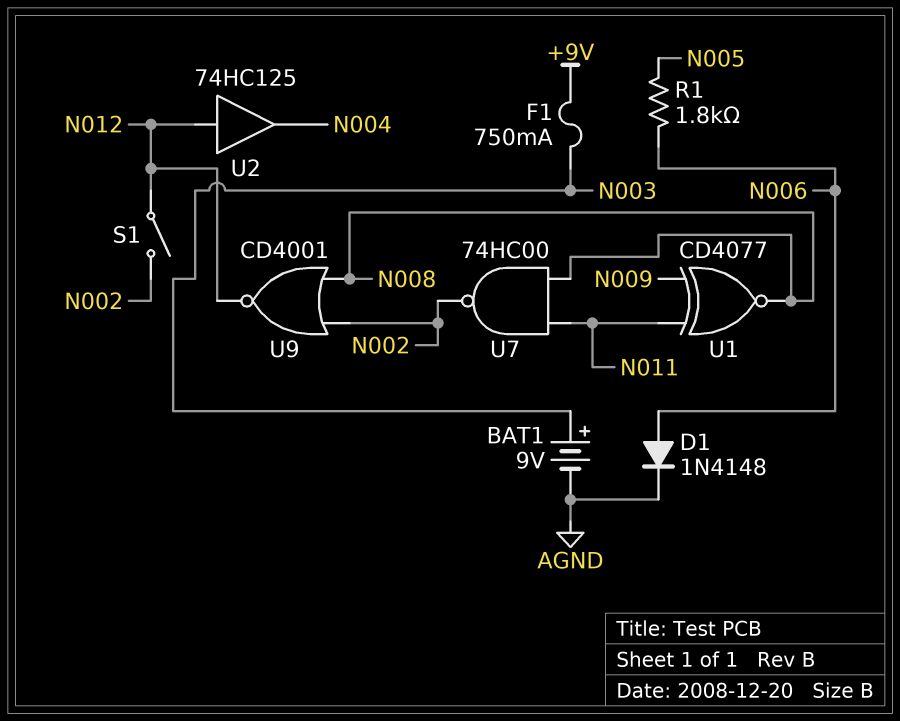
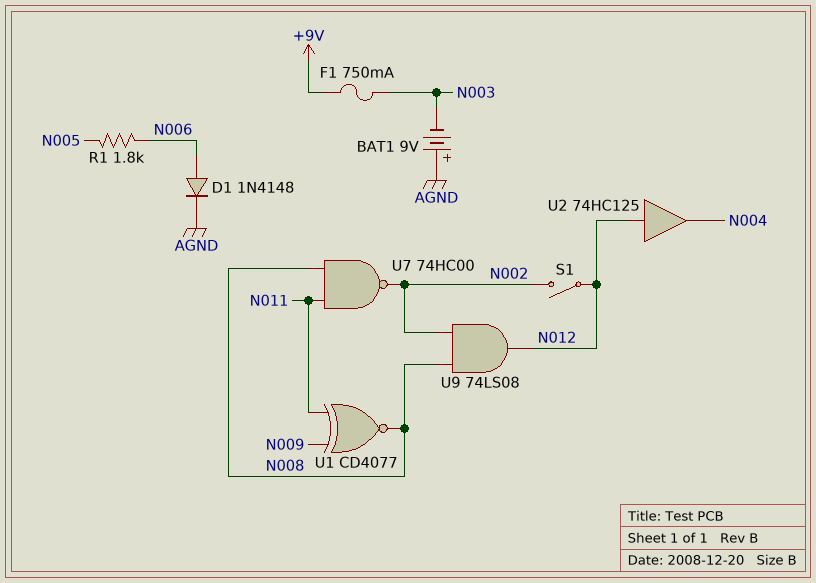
BAT1: 9V (plus N003, minus AGND) -> 9V (plus AGND, minus N003)
U9: NOR CD4001 (in N002, in N008, out N012) -> AND 74LS08 (in N002, in N008, out N012)

